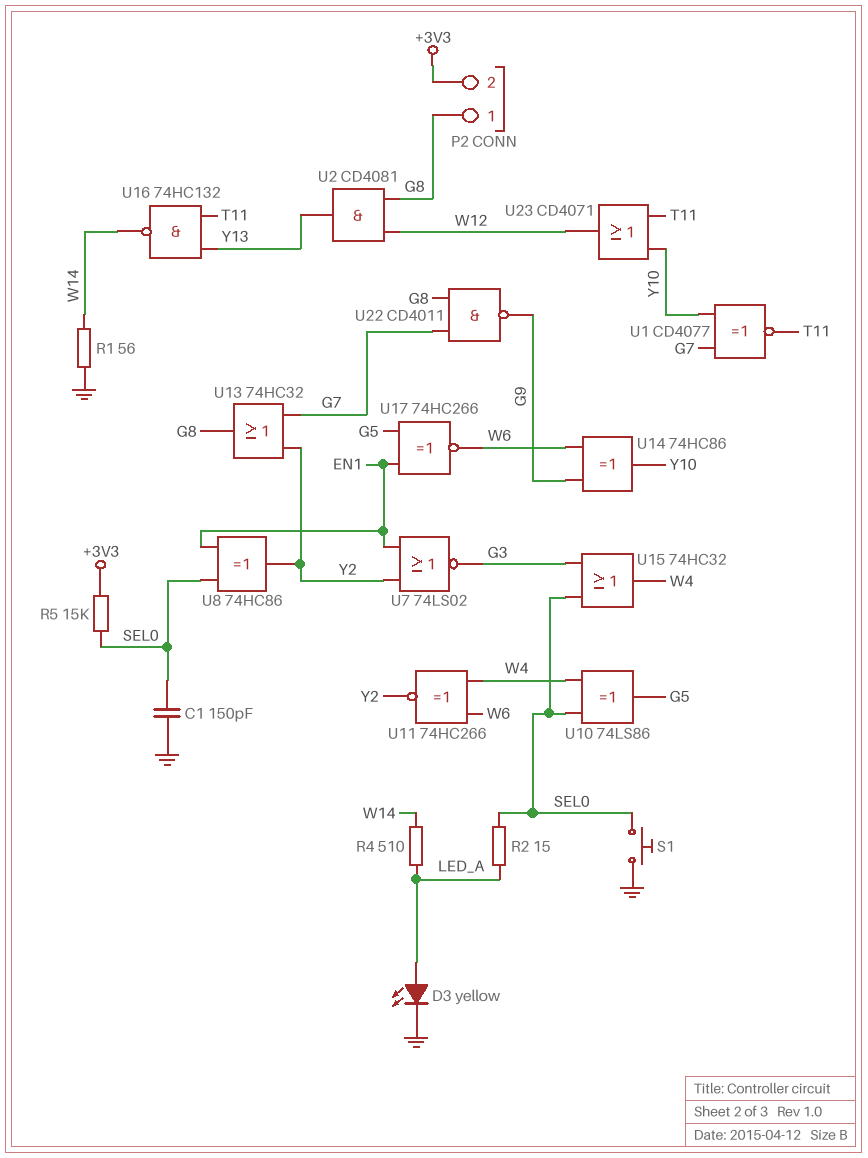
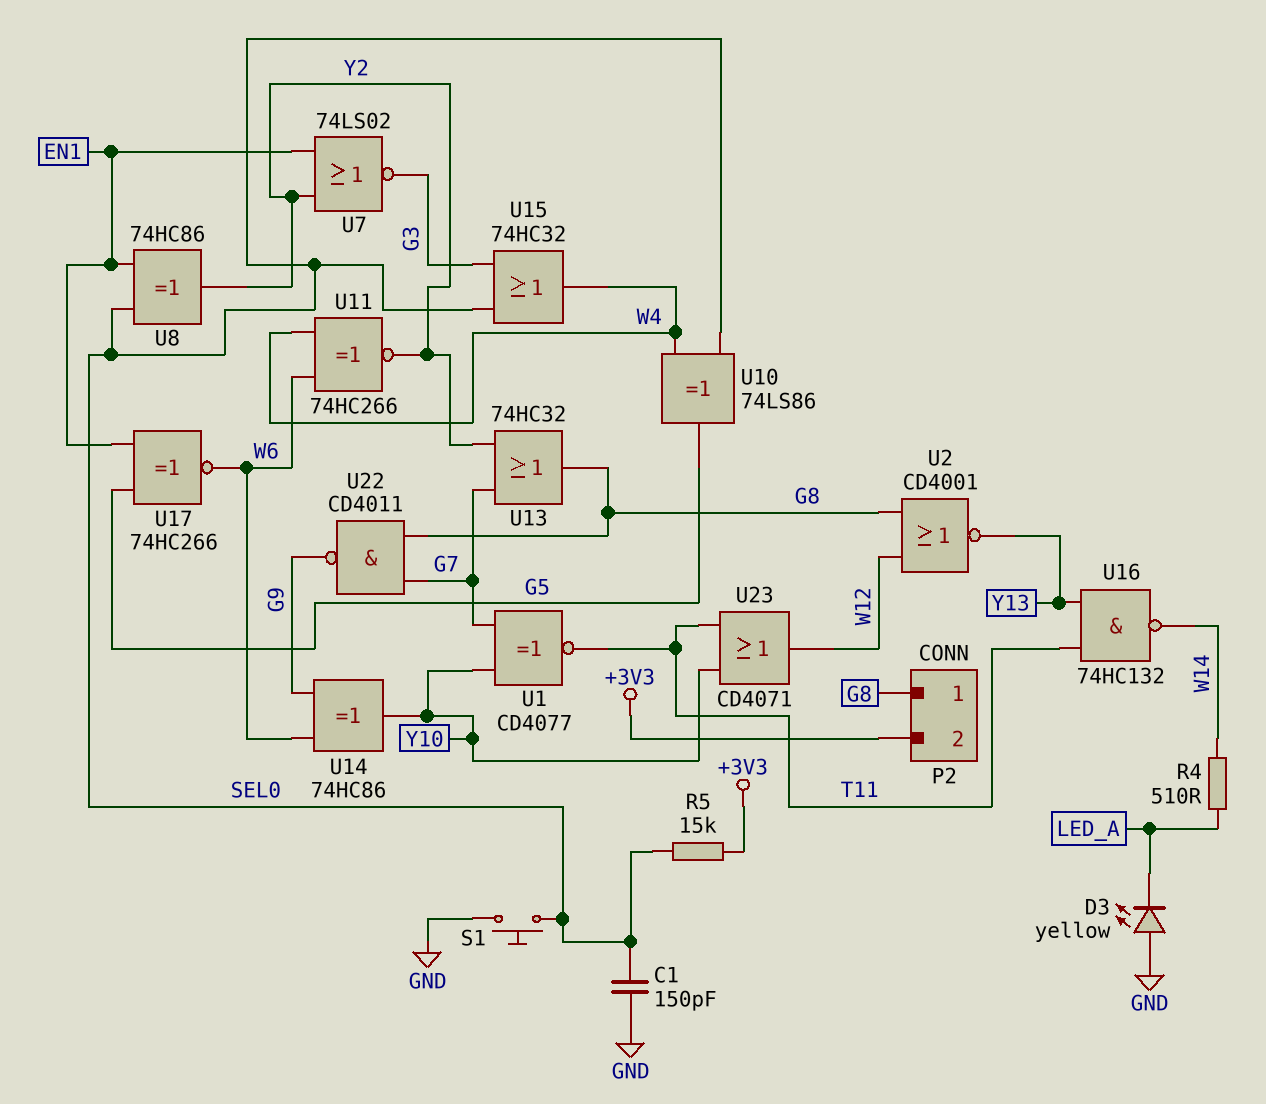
D3: LED yellow (A LED_A, K GND) -> LED yellow (A GND, K LED_A)
R1: 56 (GND, W14) -> none
R2: 15 (LED_A, SEL0) -> none
U2: AND CD4081 (in G8, in W12, out Y13) -> NOR CD4001 (in G8, in W12, out Y13)

